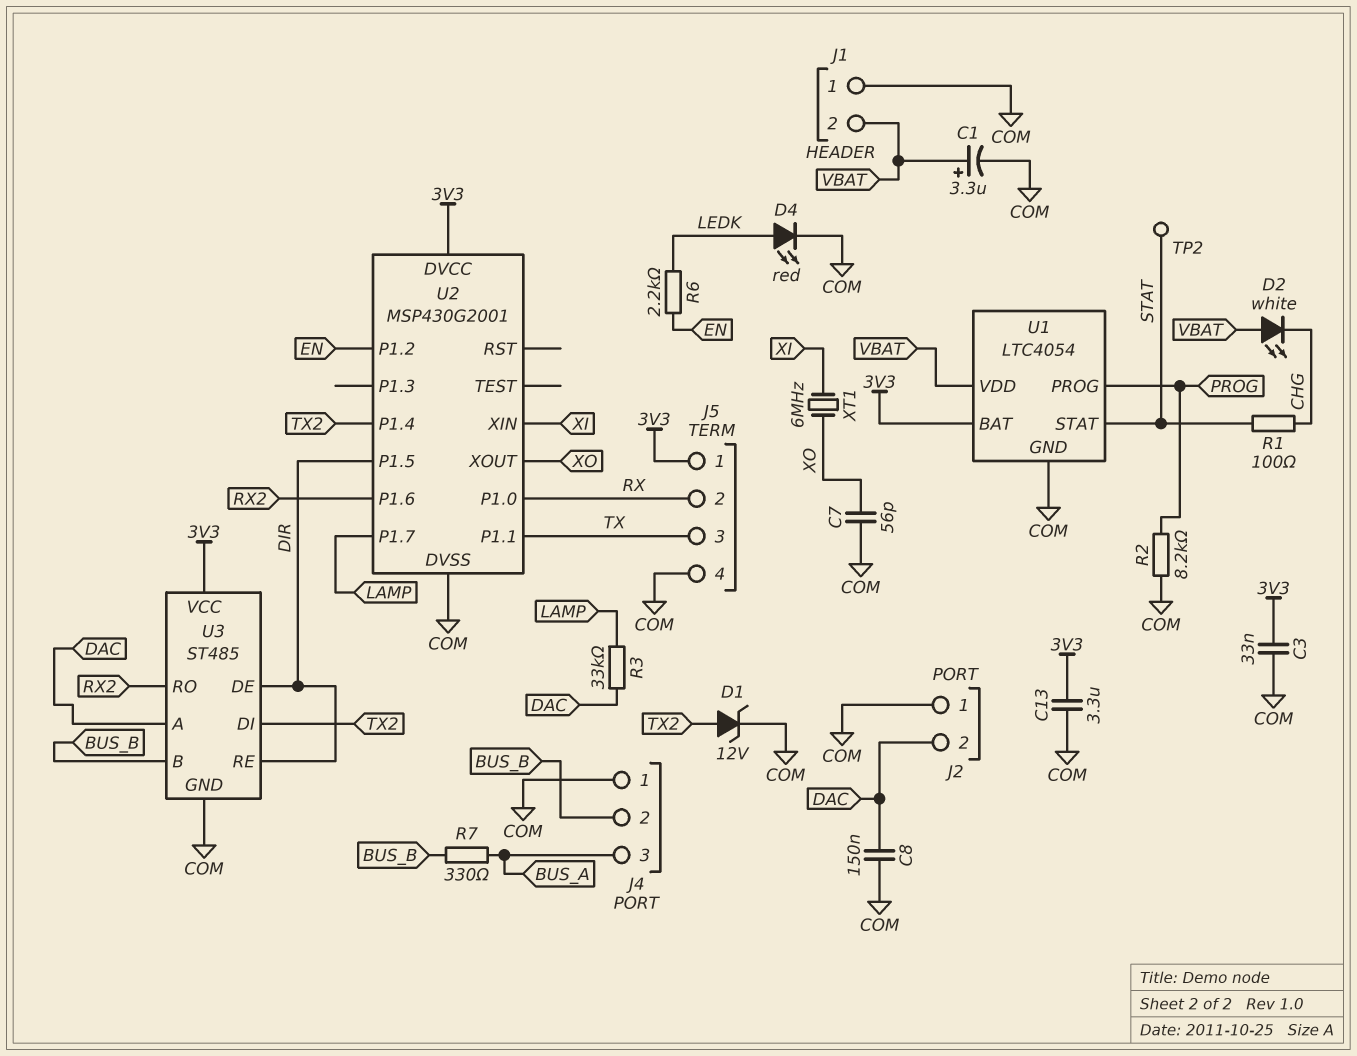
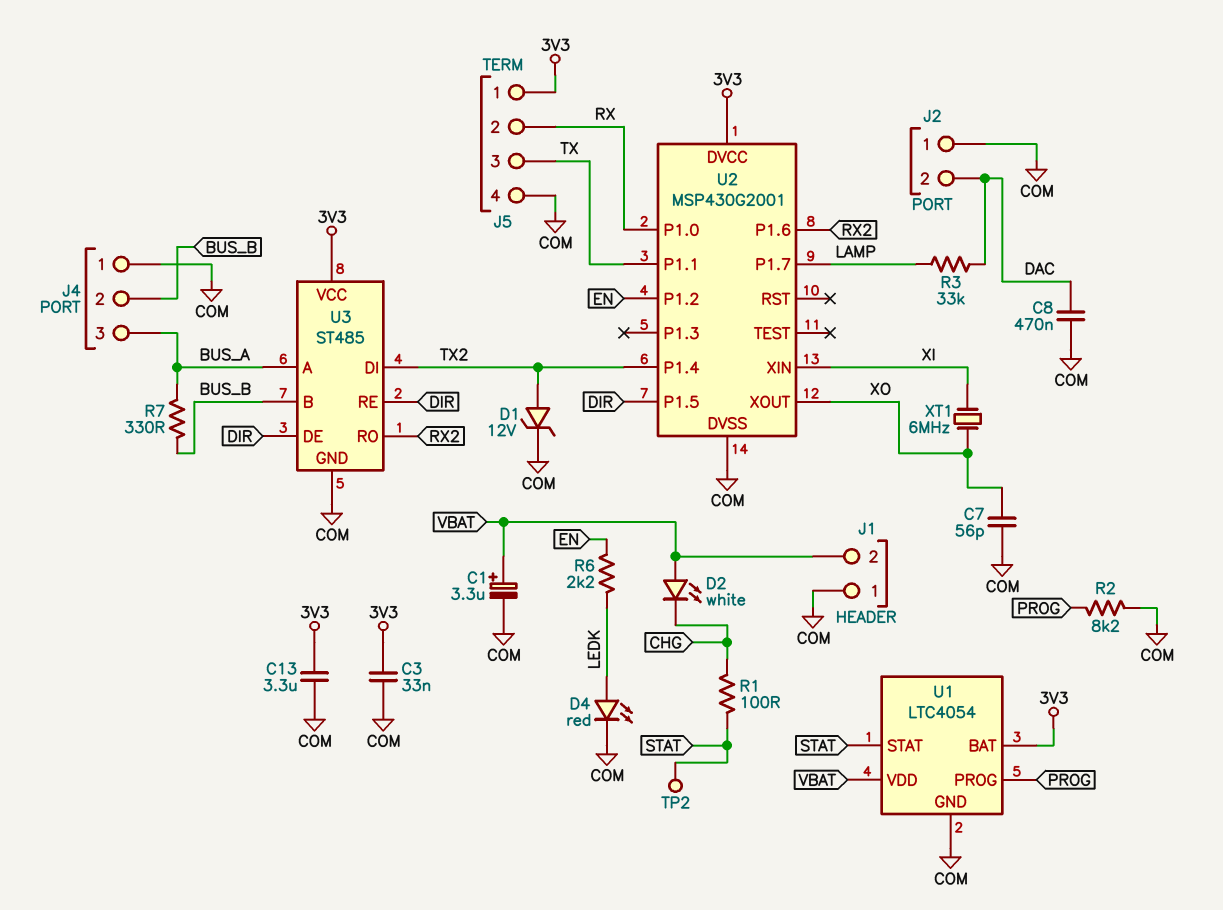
C8: 150nF (COM, DAC) -> 470nF (COM, DAC)
U3 pin A: DAC -> BUS_A

